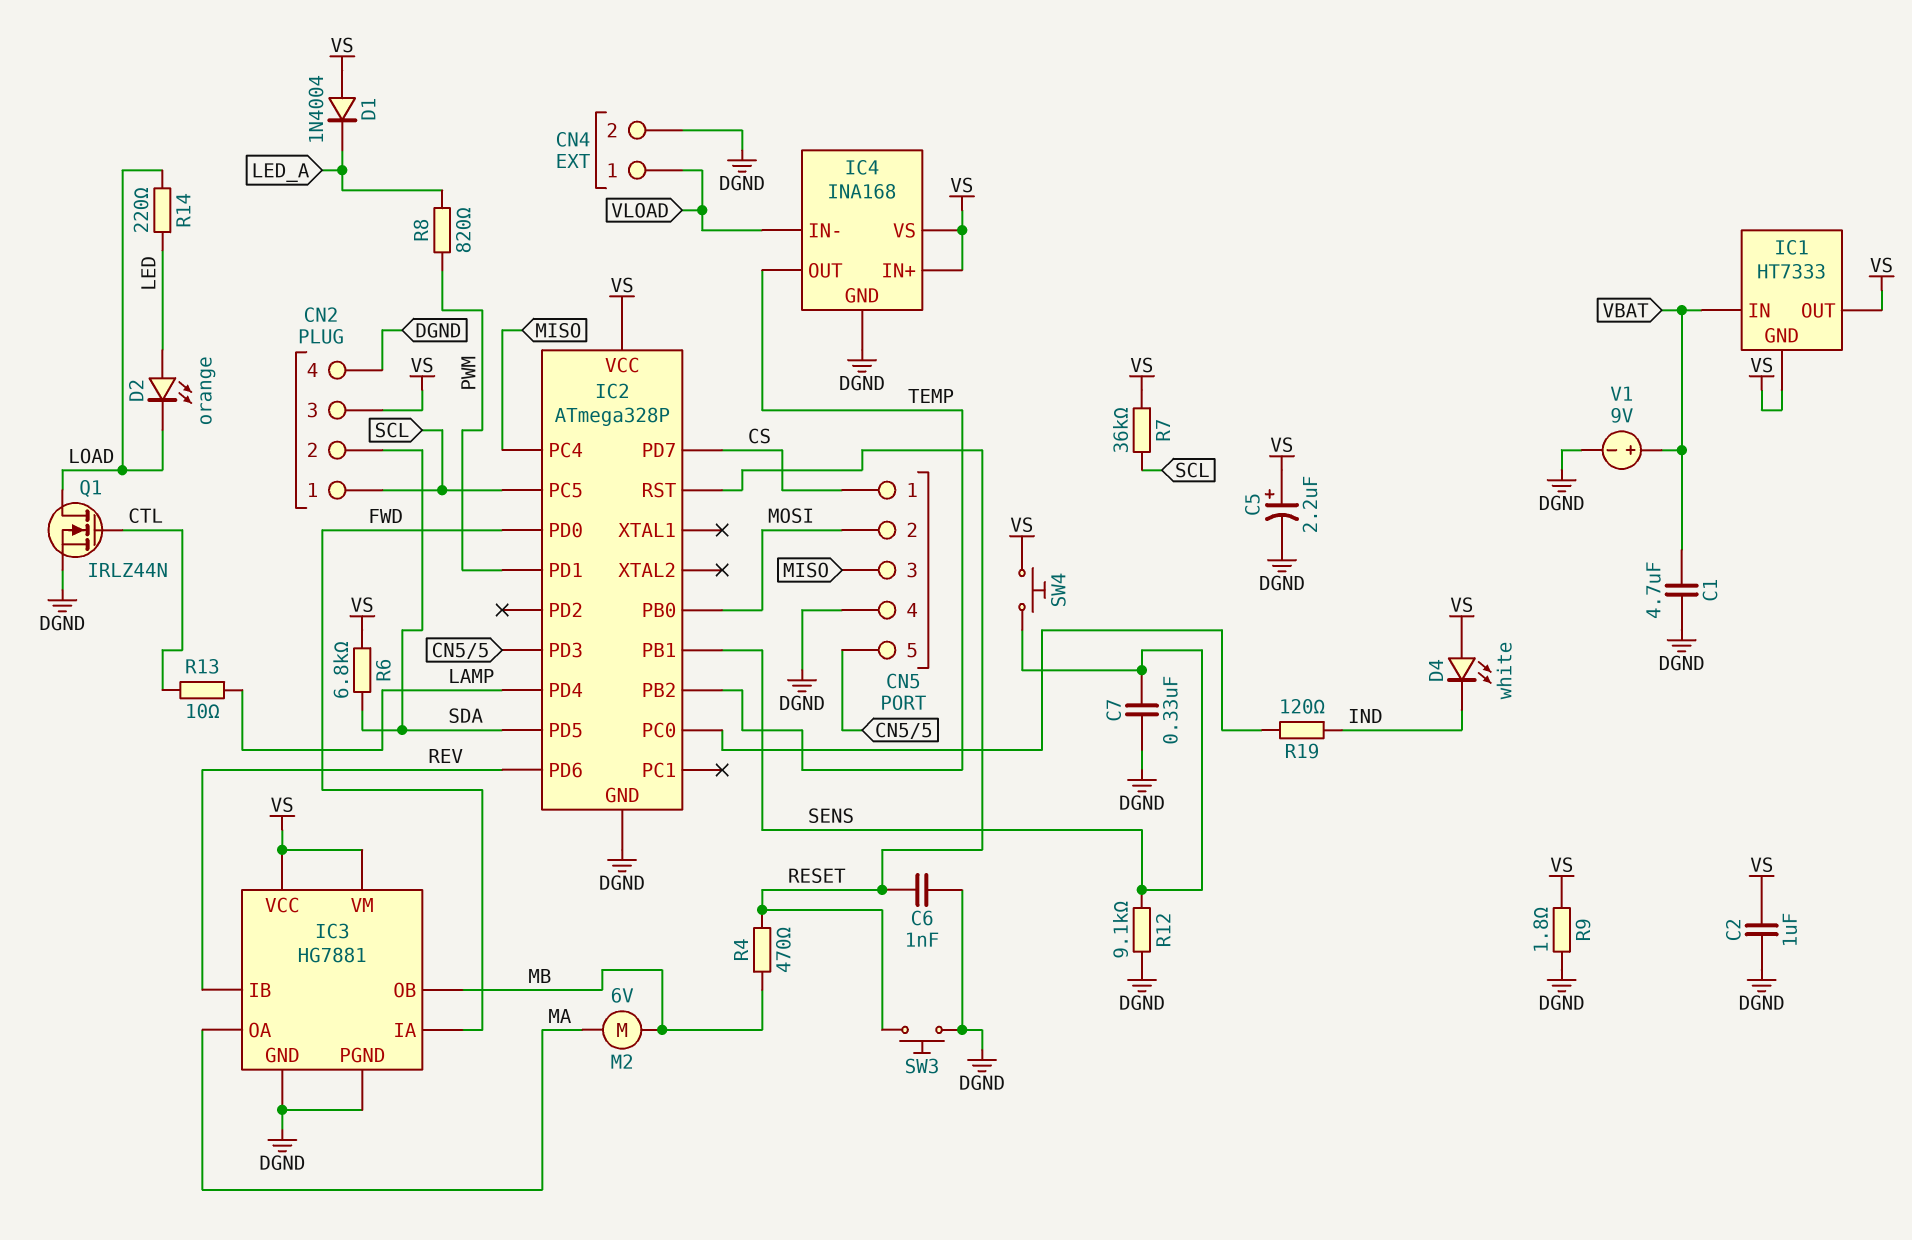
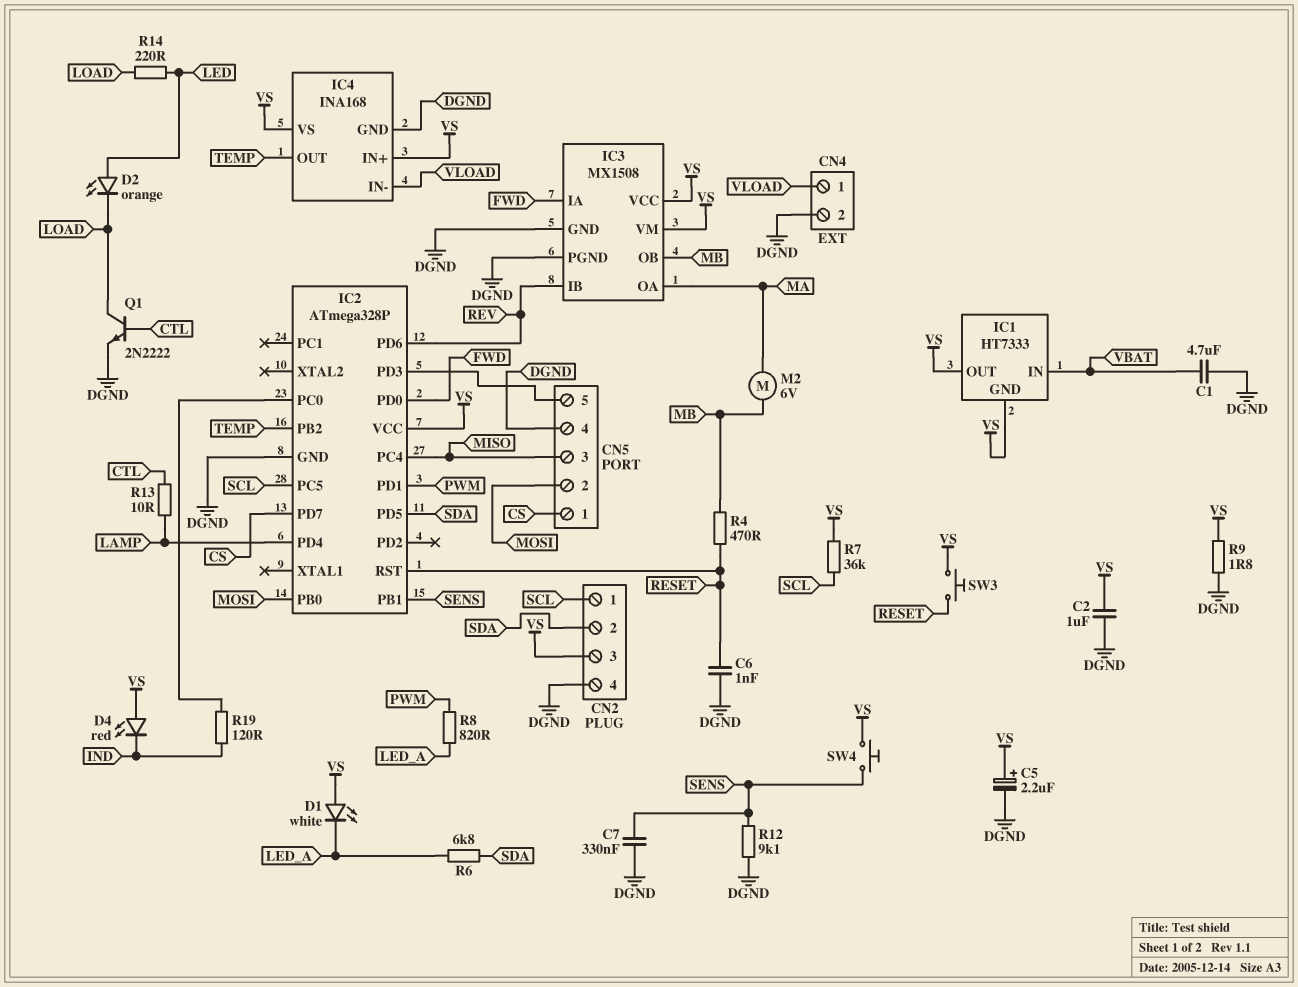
D1: diode 1N4004 (A VS, K LED_A) -> LED white (A VS, K LED_A)
D4: LED white (A VS, K IND) -> LED red (A VS, K IND)
IC3: HG7881 -> MX1508
Q1: NMOS IRLZ44N (G CTL, D LOAD, S DGND) -> NPN 2N2222 (B CTL, C LOAD, E DGND)
R6: 6.8k (SDA, VS) -> 6.8k (LED_A, SDA)
SW3: button (DGND, RESET) -> button (RESET, VS)
V1: 9V (plus VBAT, minus DGND) -> none

